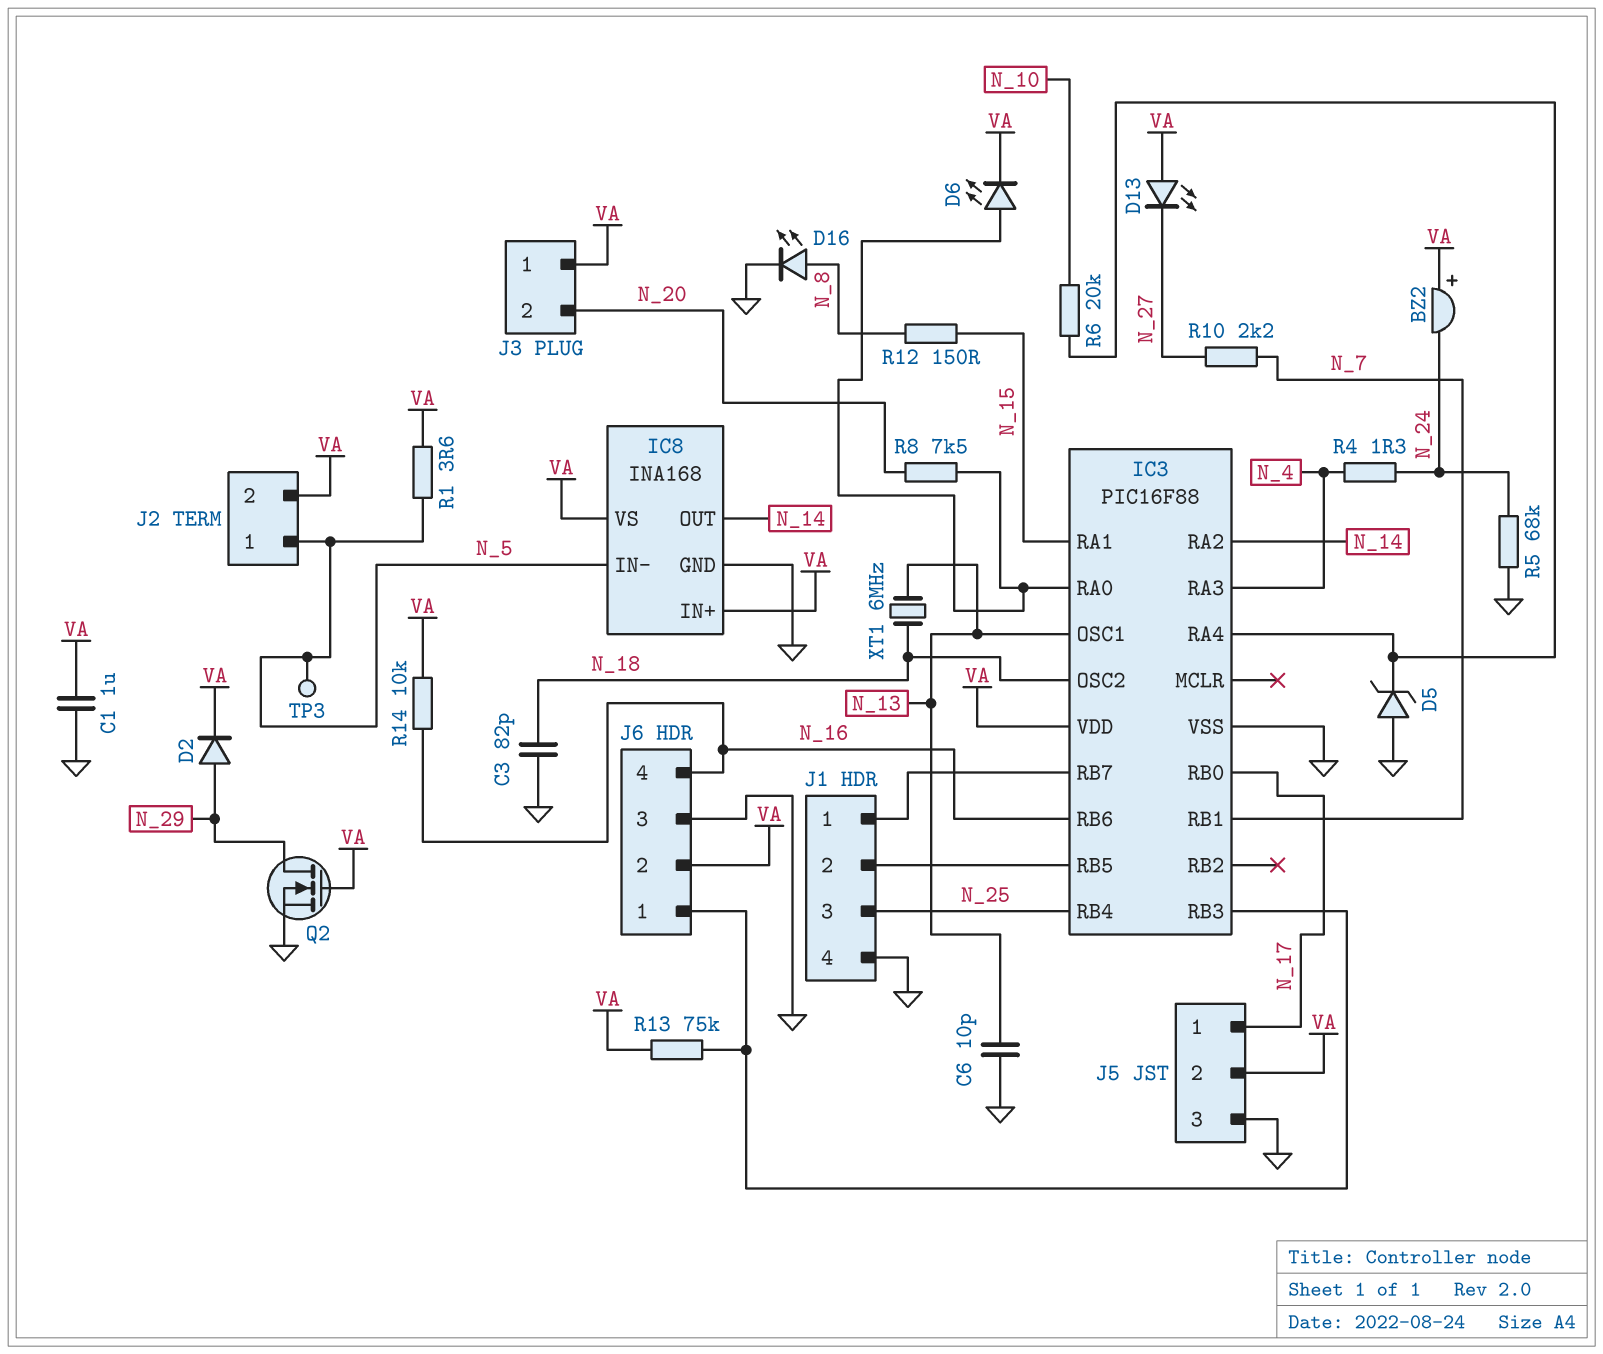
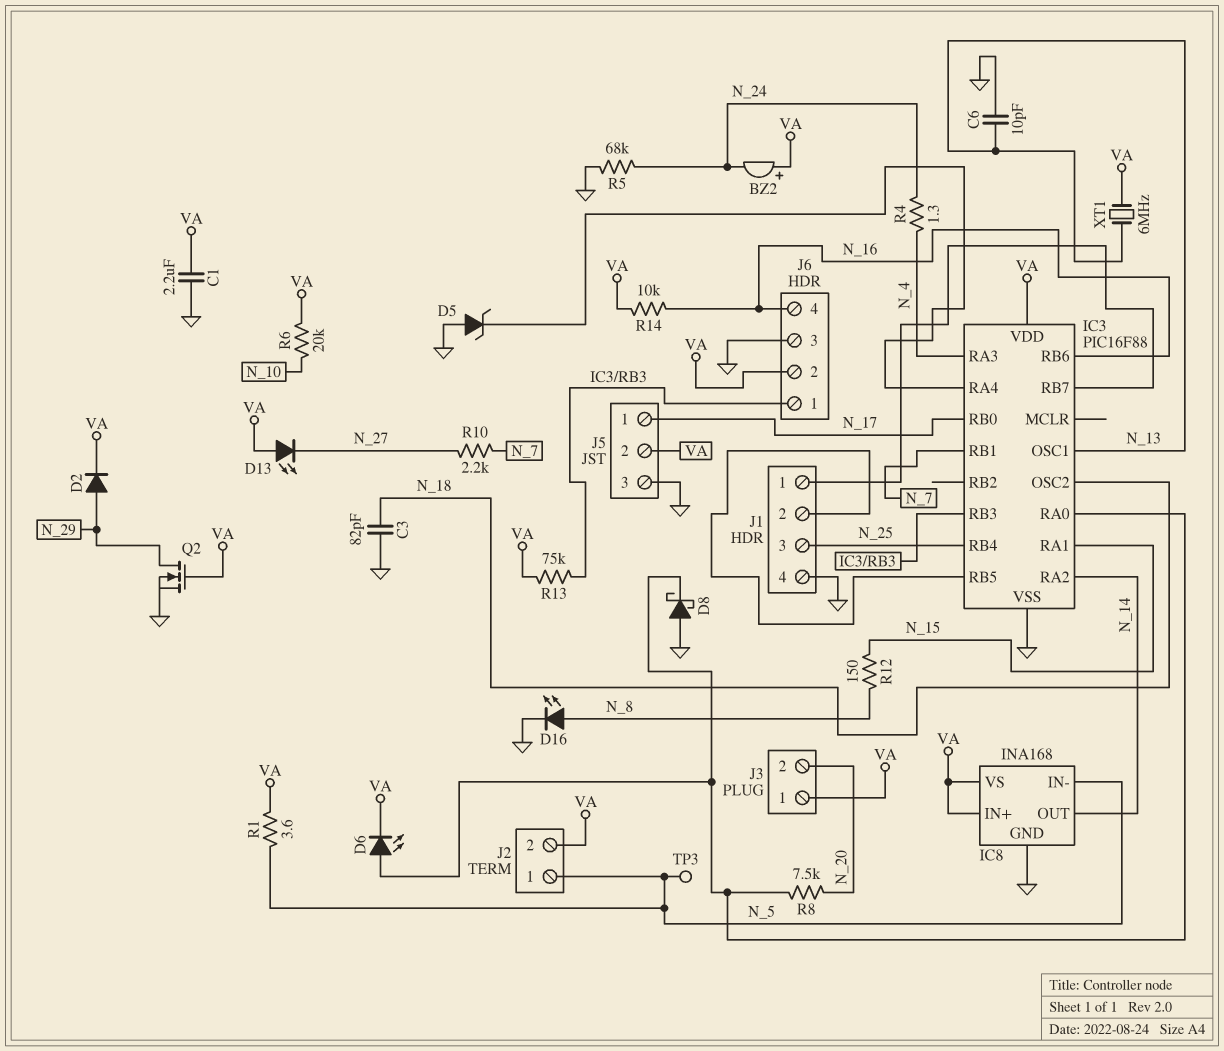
C1: 1uF (GND, VA) -> 2.2uF (GND, VA)
D8: none -> schottky (A GND, K IC3/RA0)
R6: 20k (IC3/RA4, N_10) -> 20k (N_10, VA)
XT1: 6MHz (N_13, N_18) -> 6MHz (N_13, VA)

